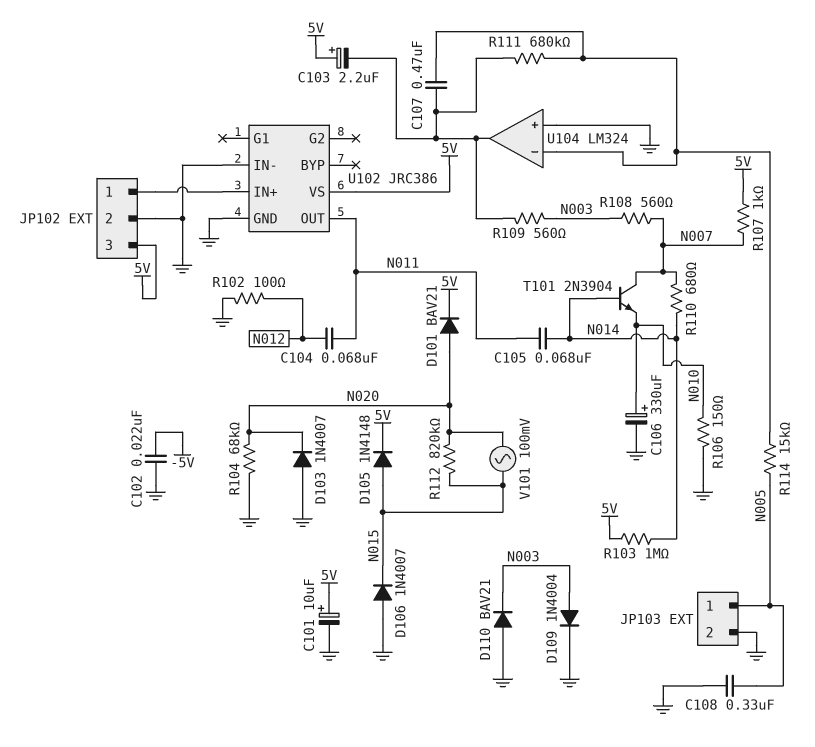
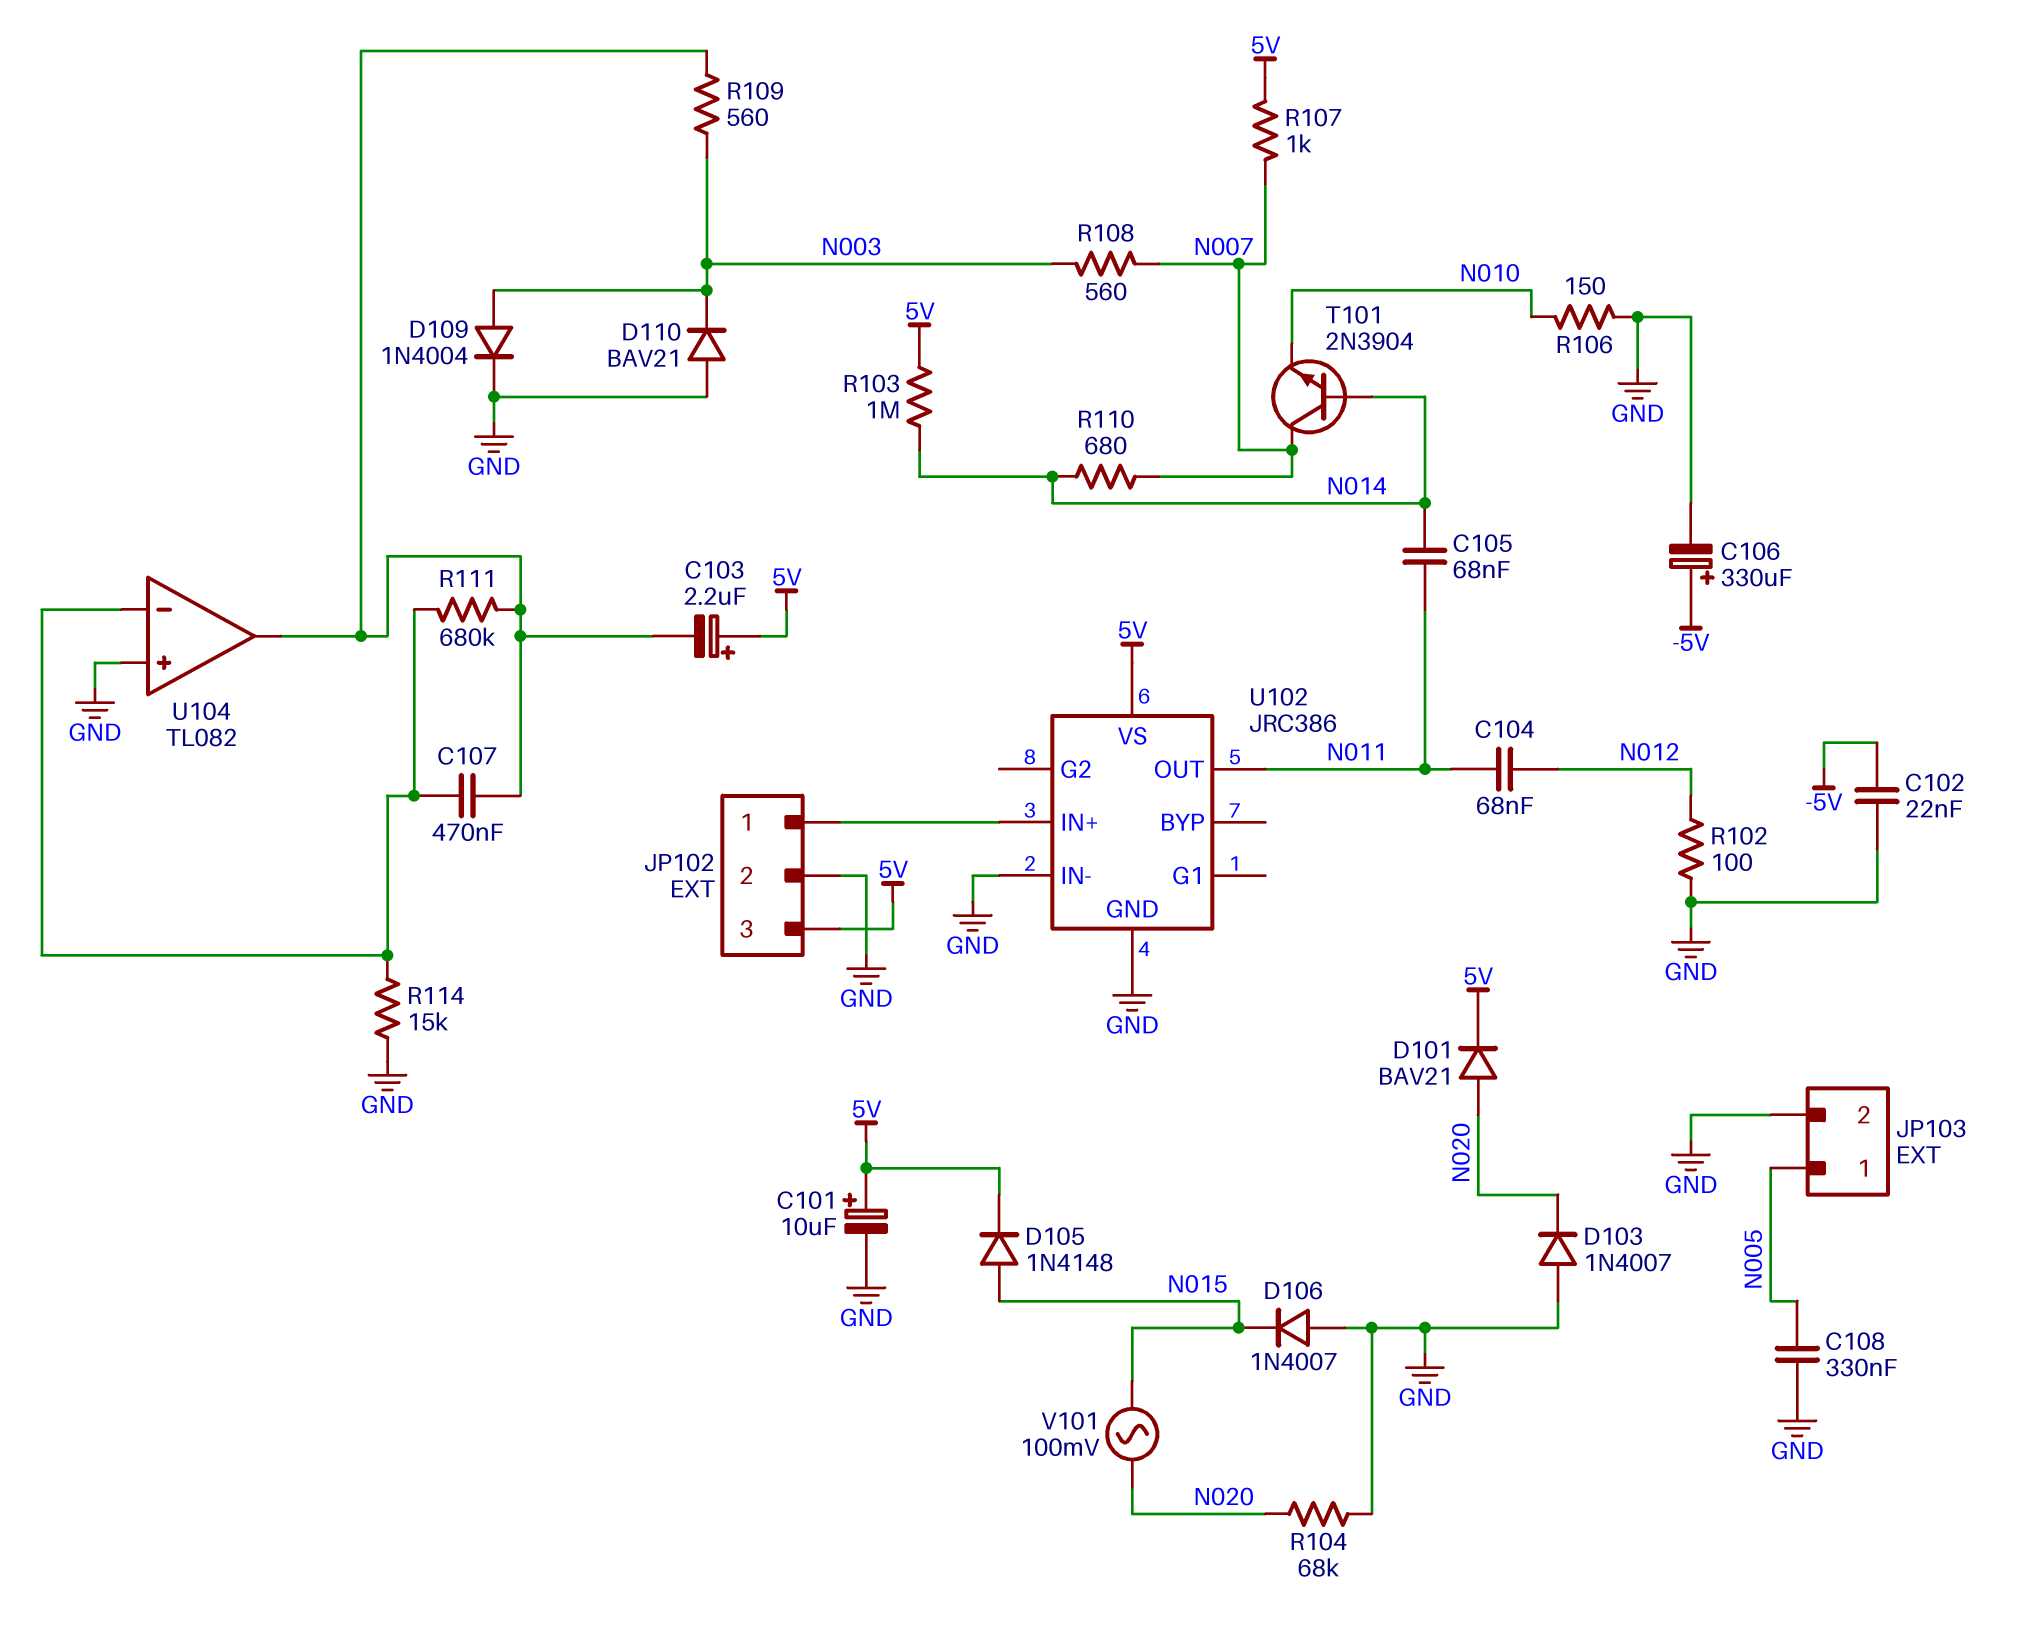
C106: 330uF (plus N010, minus GND) -> 330uF (plus -5V, minus GND)
R112: 820k (N015, N020) -> none
R114: 15k (N005, U104/in-) -> 15k (GND, U104/in-)
U104: LM324 -> TL082

